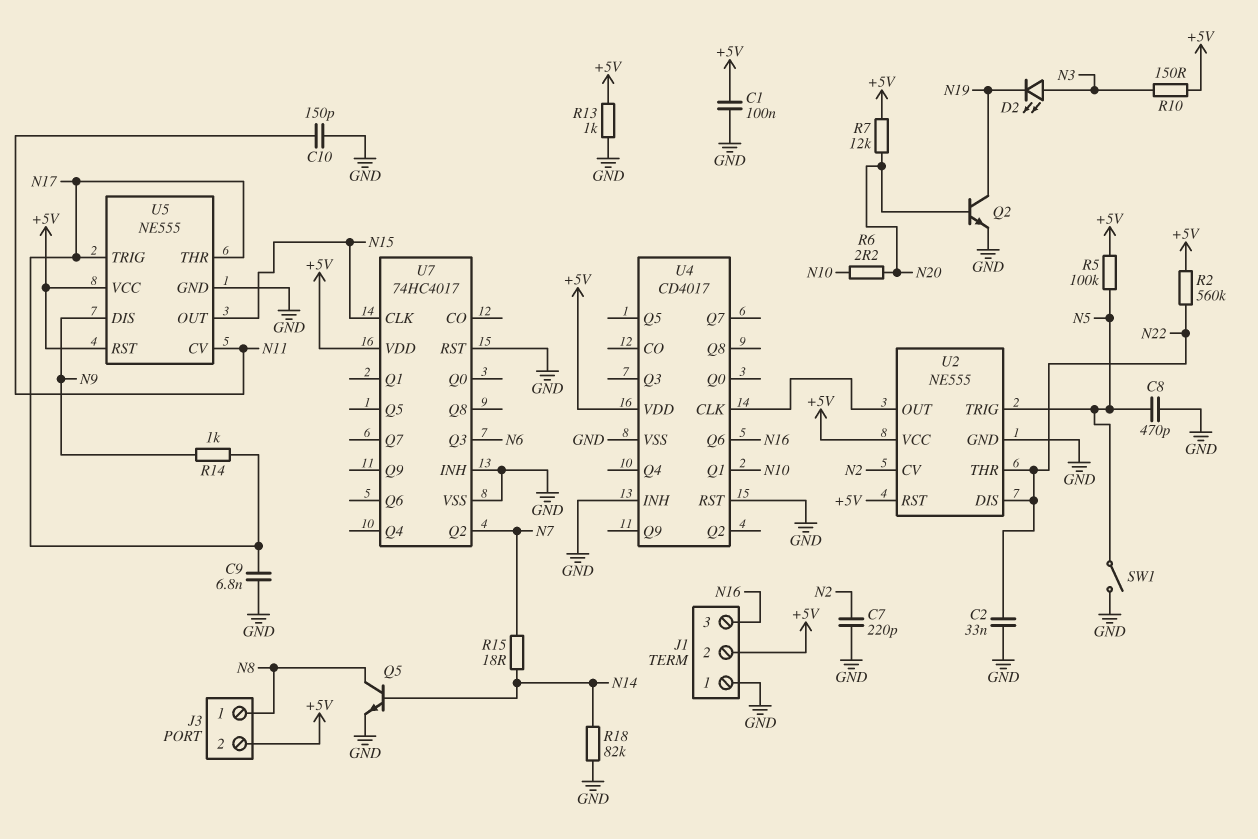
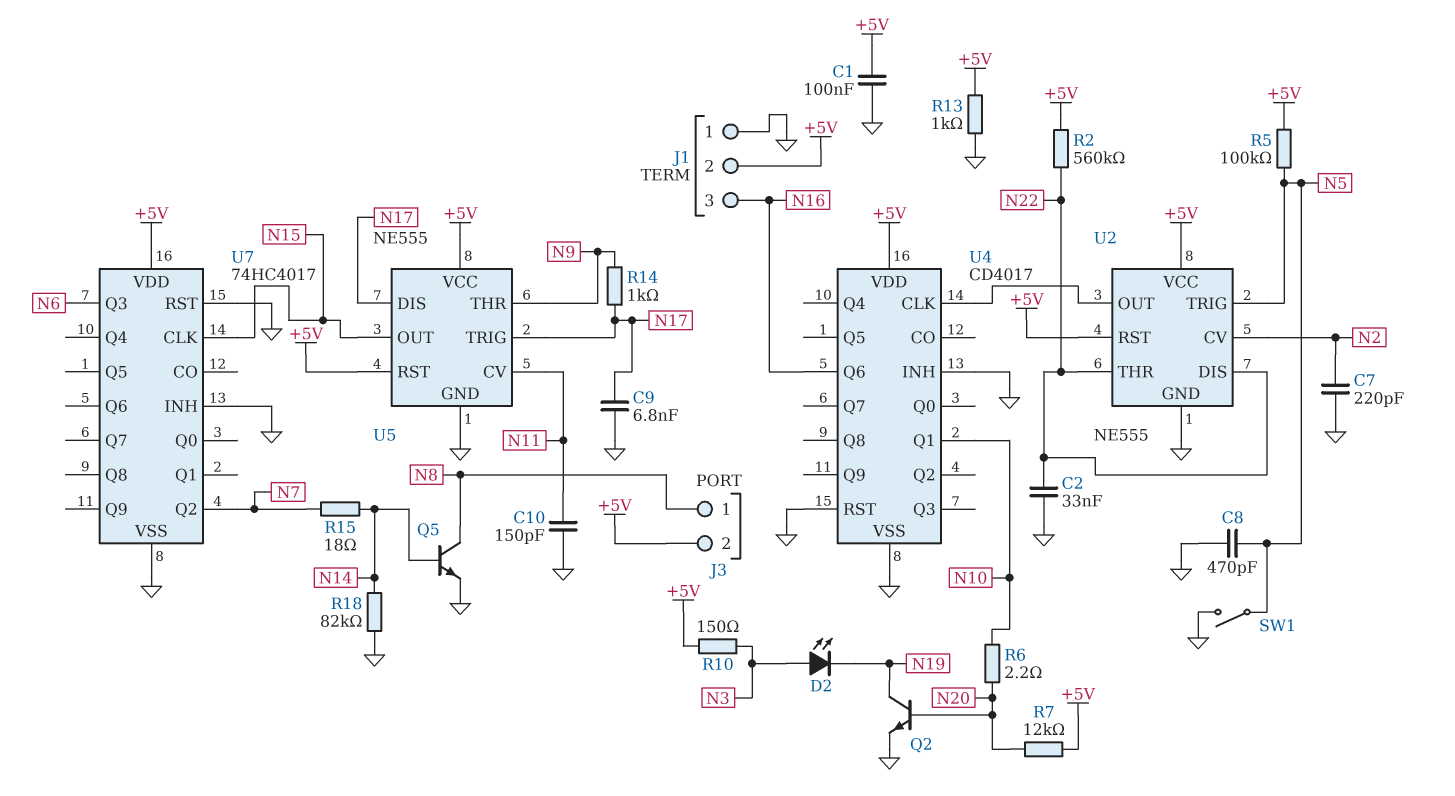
U5 pin DIS: N9 -> N17
U5 pin THR: N17 -> N9

